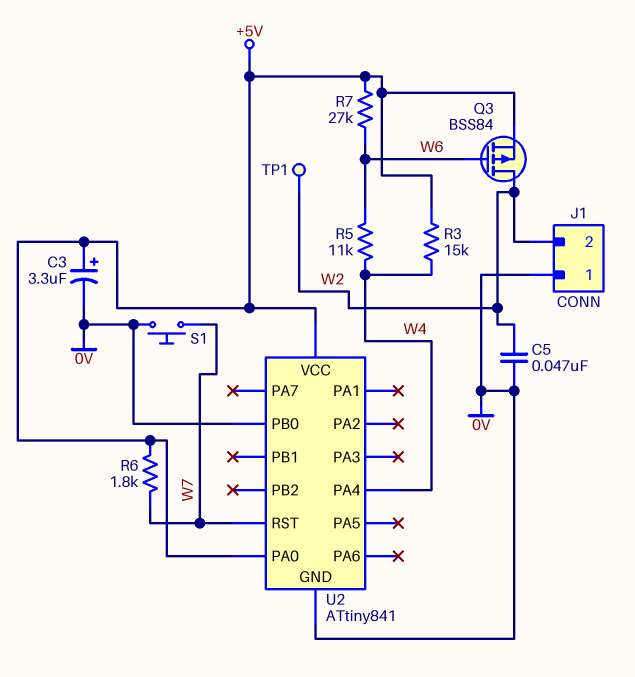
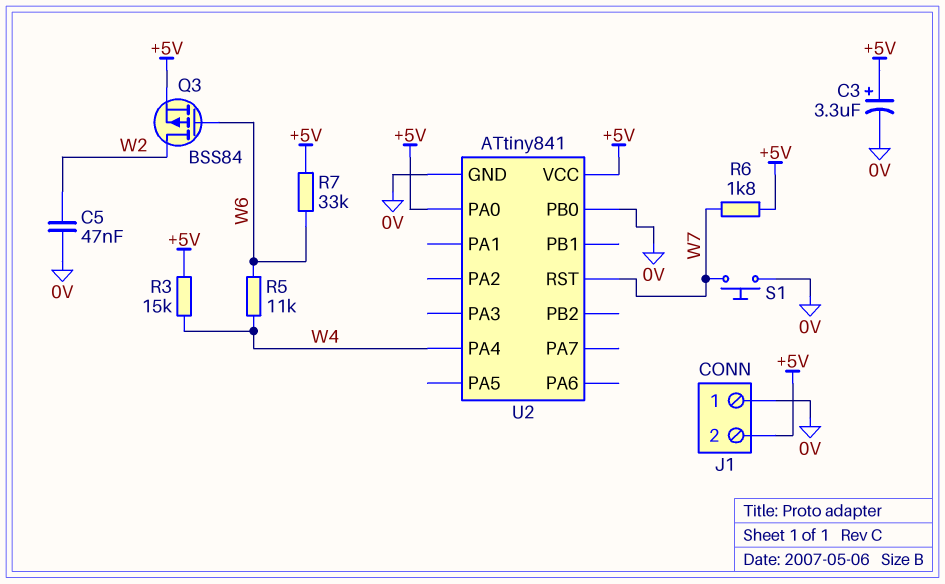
J1 pin 2: W2 -> +5V
R7: 27k (+5V, W6) -> 33k (+5V, W6)
TP1: test point (W2) -> none

